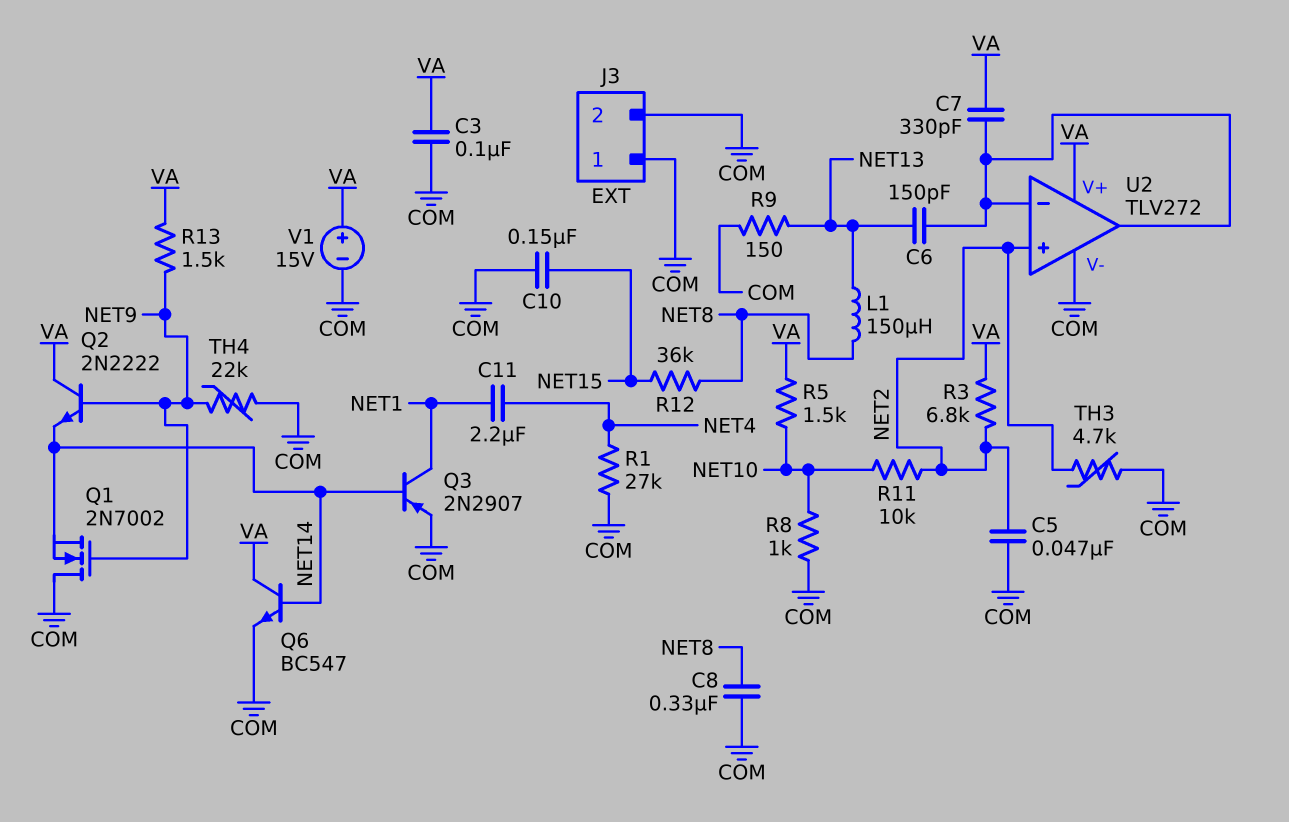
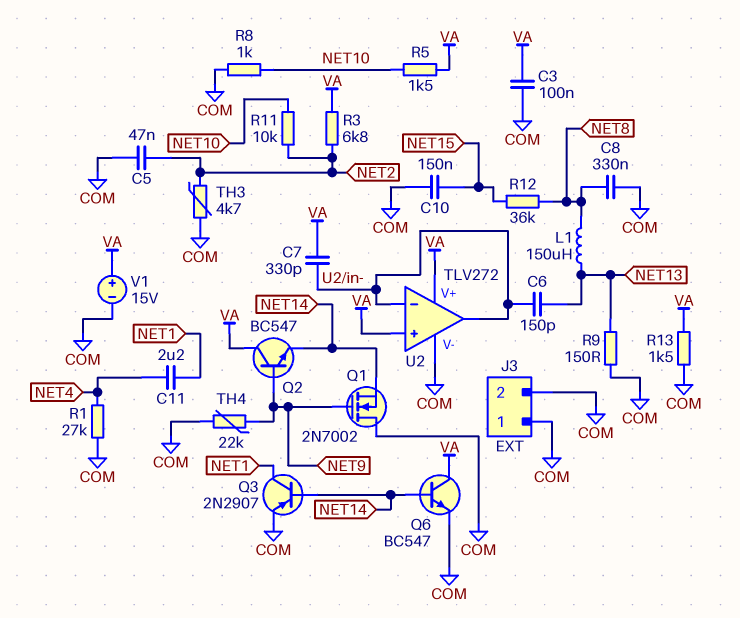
Q2: NPN 2N2222 (B NET9, C VA, E NET14) -> NPN BC547 (B NET9, C VA, E NET14)
R13: 1.5k (NET9, VA) -> 1.5k (COM, VA)
U2 pin in+: NET2 -> VA

